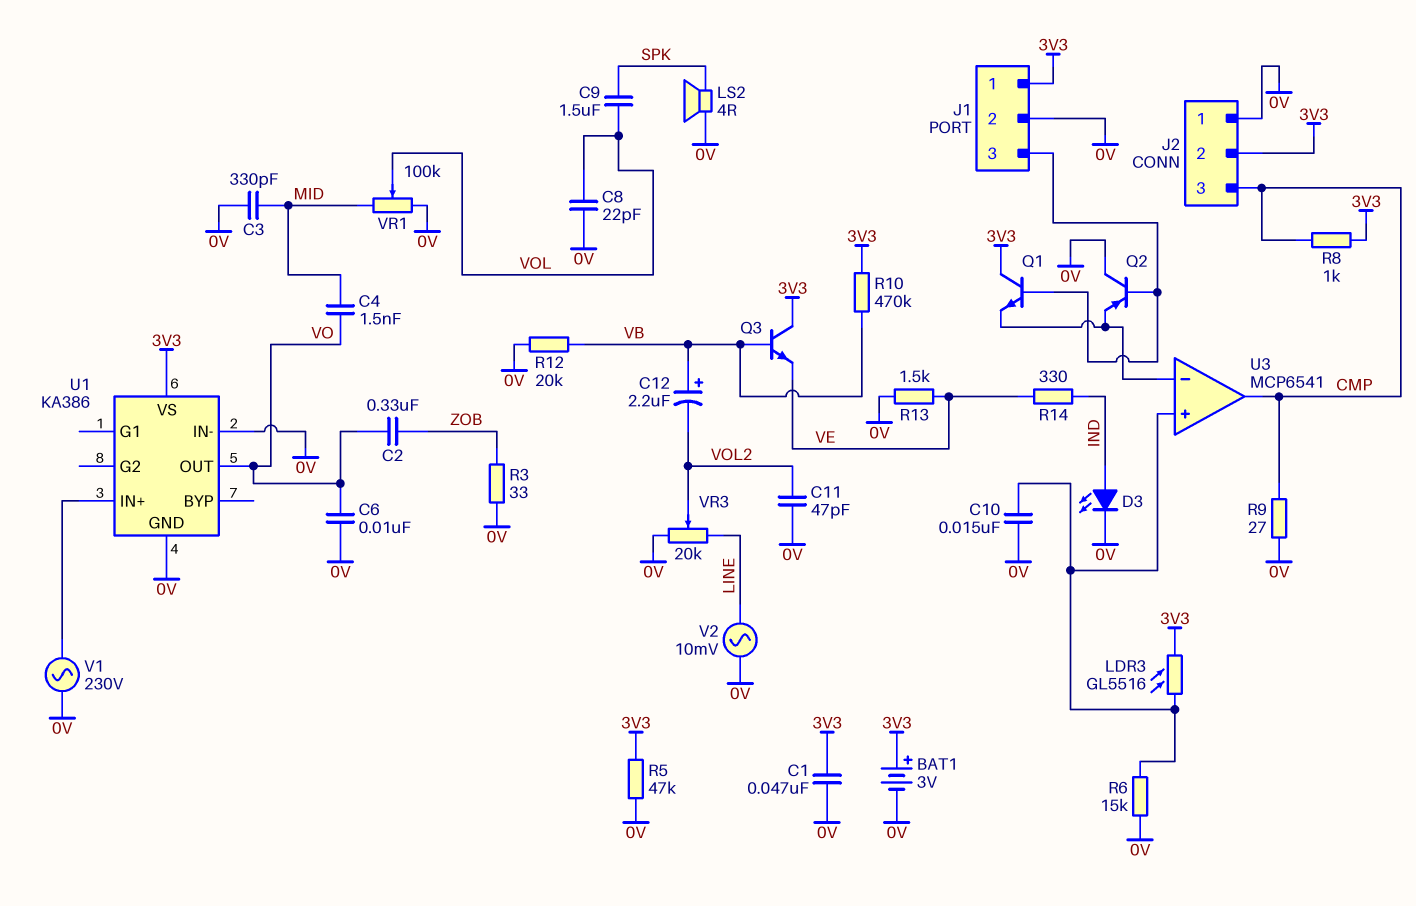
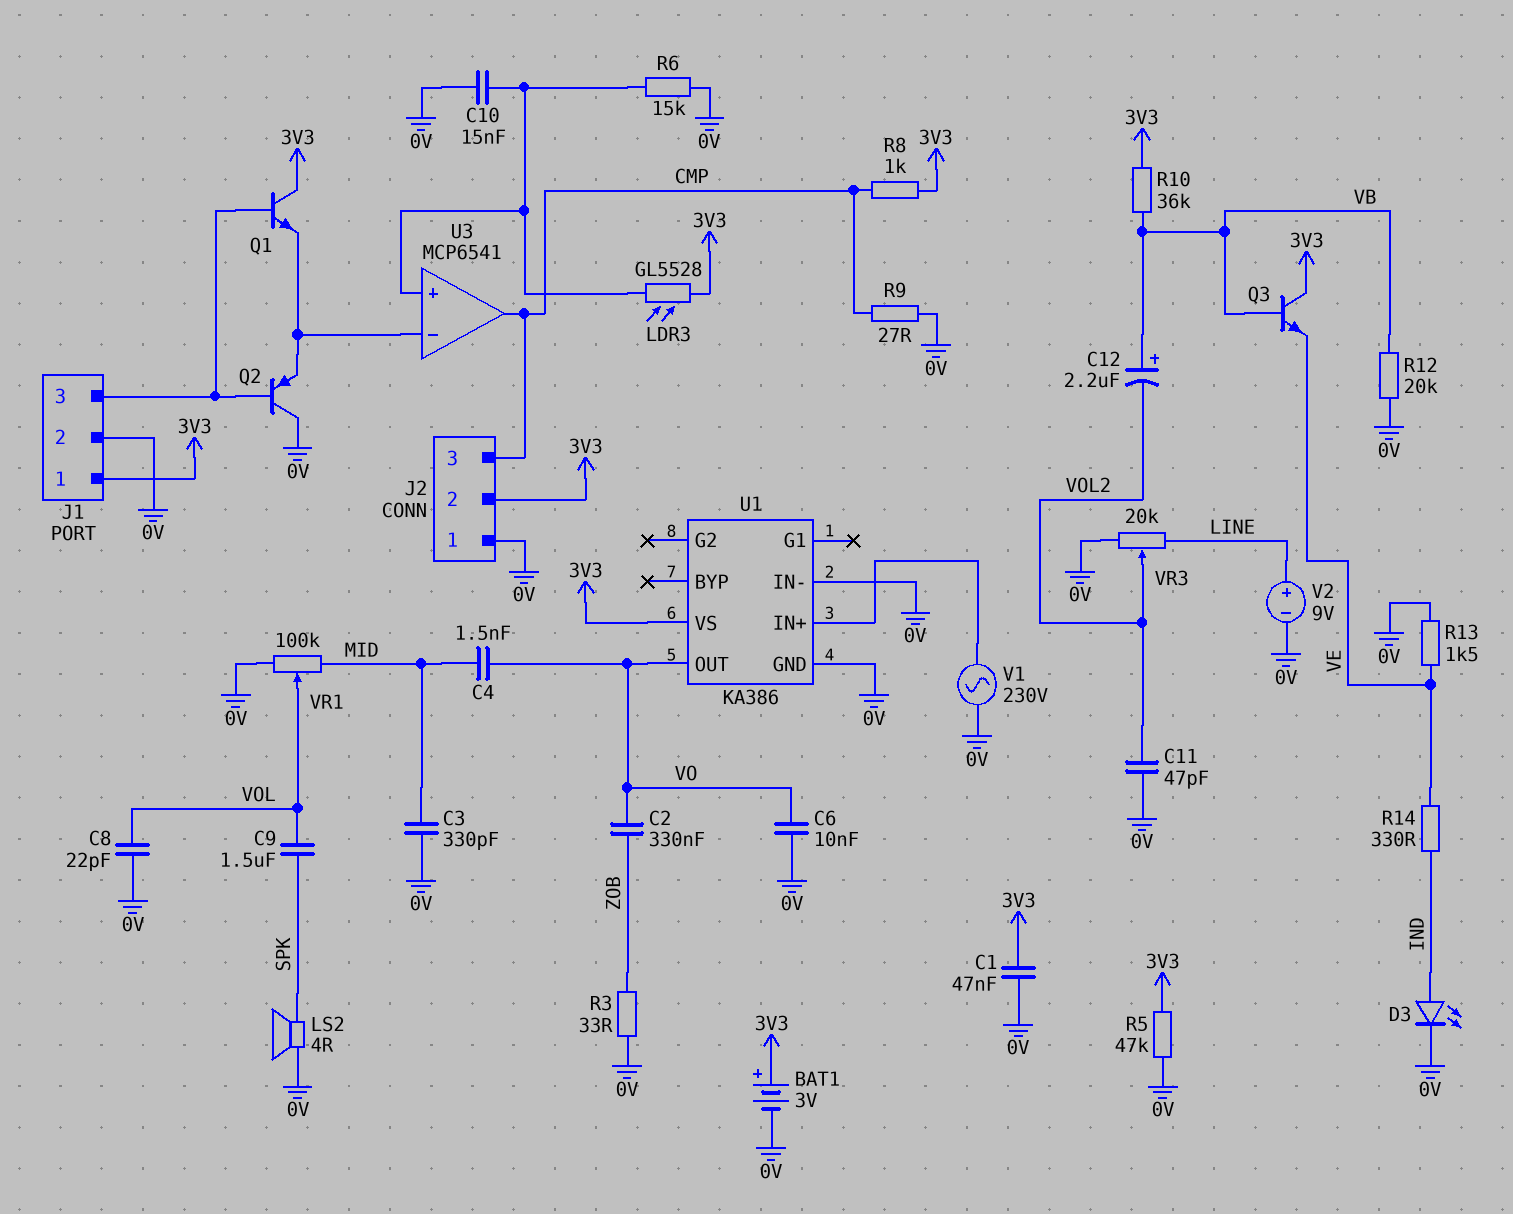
LDR3: GL5516 (3V3, U3/in+) -> GL5528 (3V3, U3/in+)
R10: 470k (3V3, VB) -> 36k (3V3, VB)
V2: AC 10mV (0V, LINE) -> 9V (plus LINE, minus 0V)

